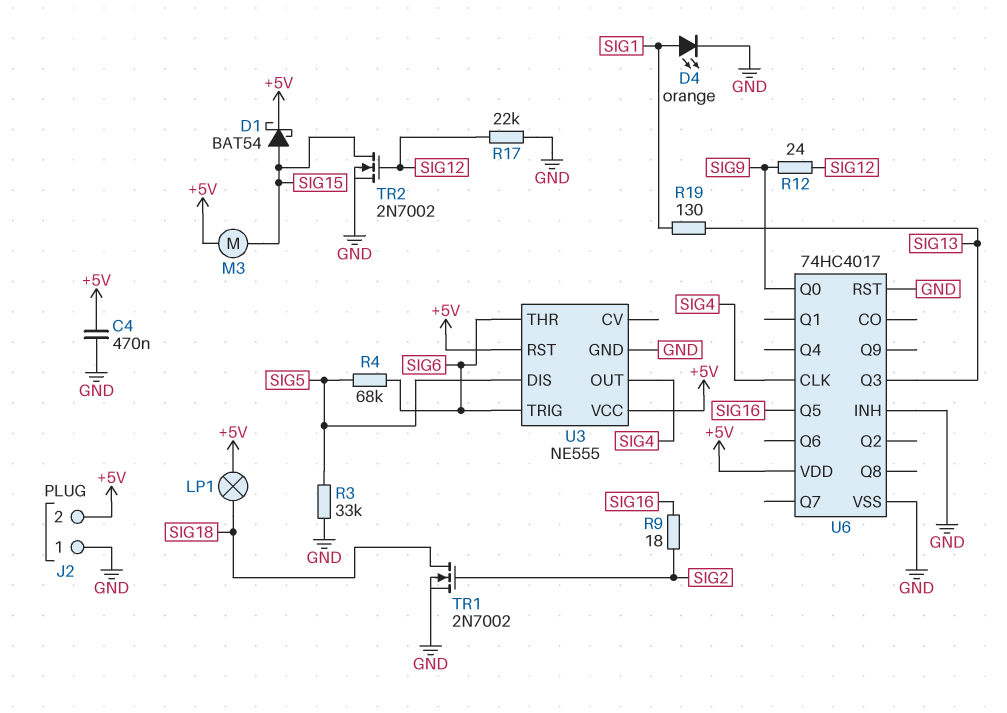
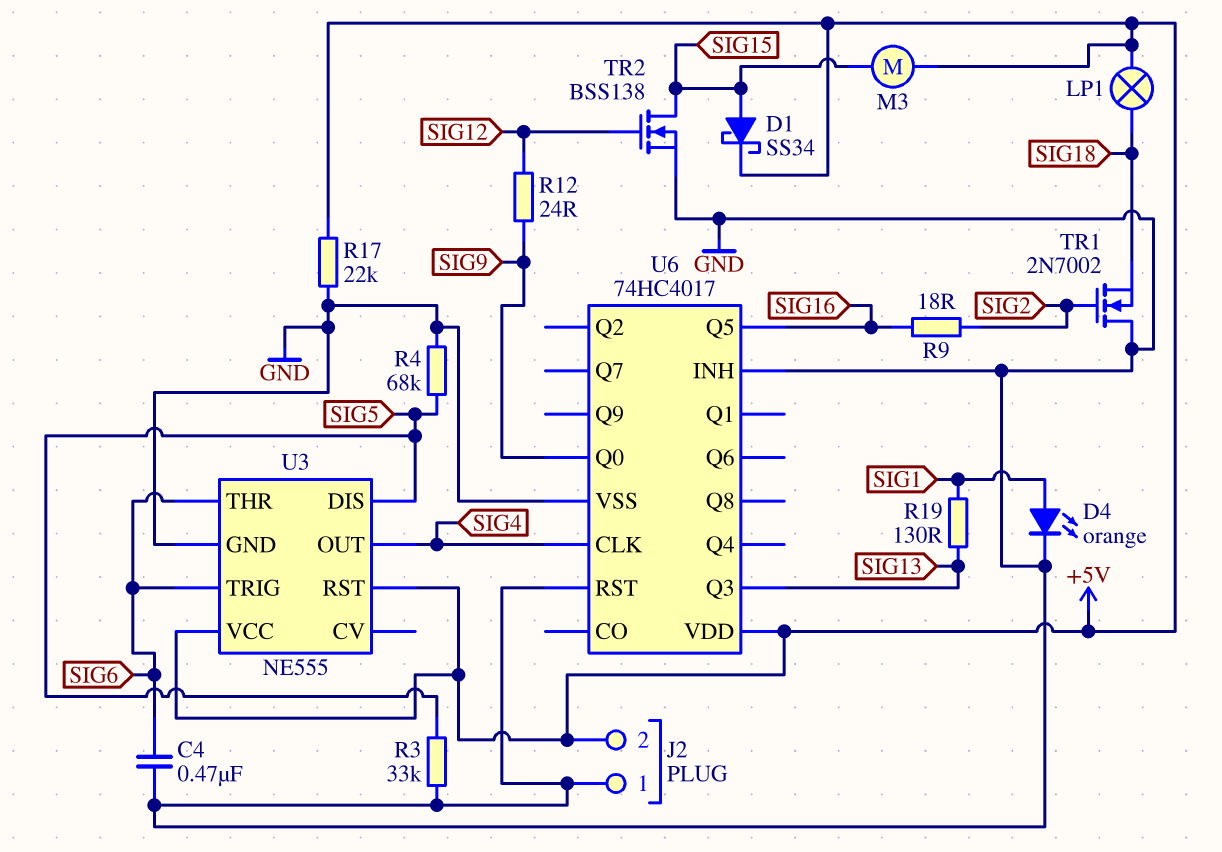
C4: 470nF (+5V, GND) -> 470nF (GND, SIG6)
D1: schottky BAT54 (A SIG15, K +5V) -> schottky SS34 (A SIG15, K +5V)
R4: 68k (SIG5, SIG6) -> 68k (GND, SIG5)
R17: 22k (GND, SIG12) -> 22k (+5V, GND)
TR1: NMOS 2N7002 (G SIG2, D SIG18, S GND) -> NMOS 2N7002 (G SIG2, D GND, S SIG18)
TR2: NMOS 2N7002 (G SIG12, D SIG15, S GND) -> NMOS BSS138 (G SIG12, D SIG15, S GND)

